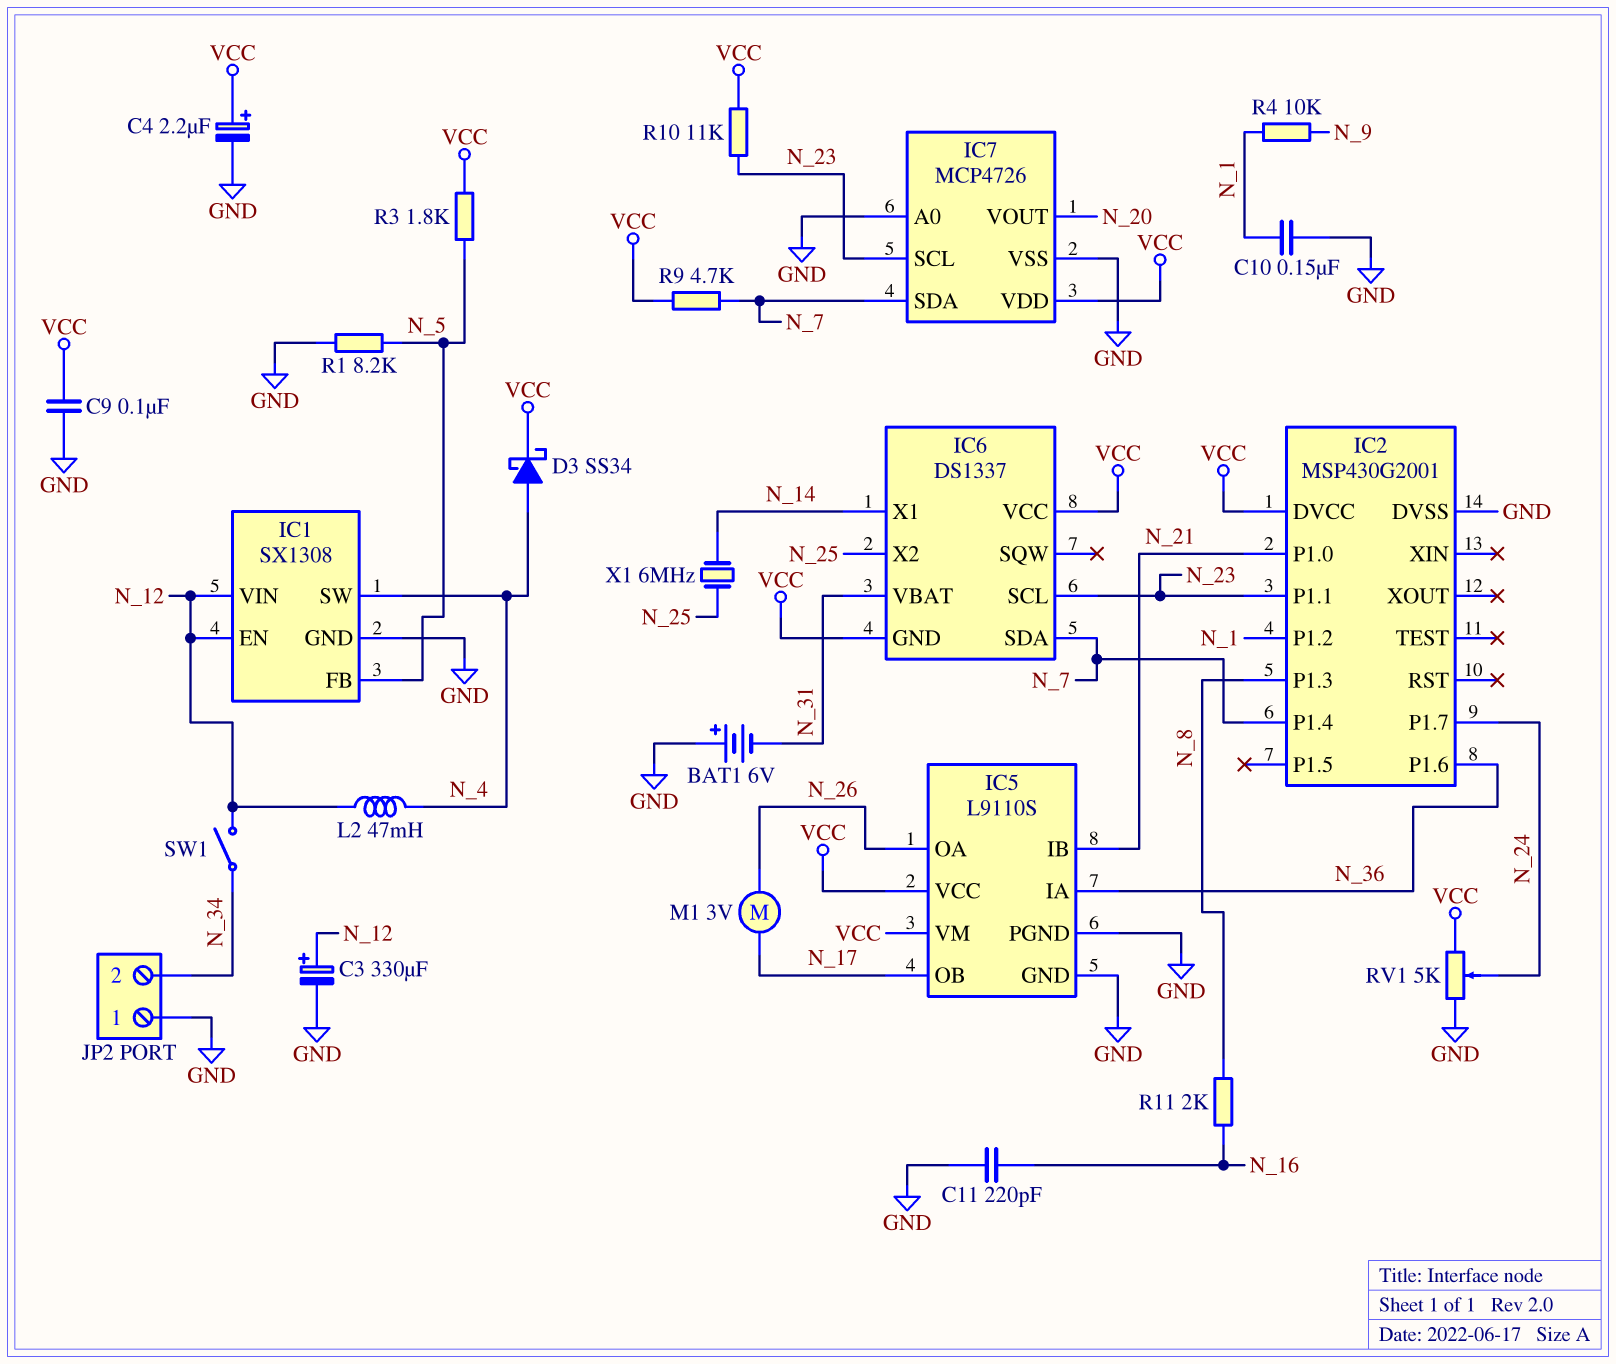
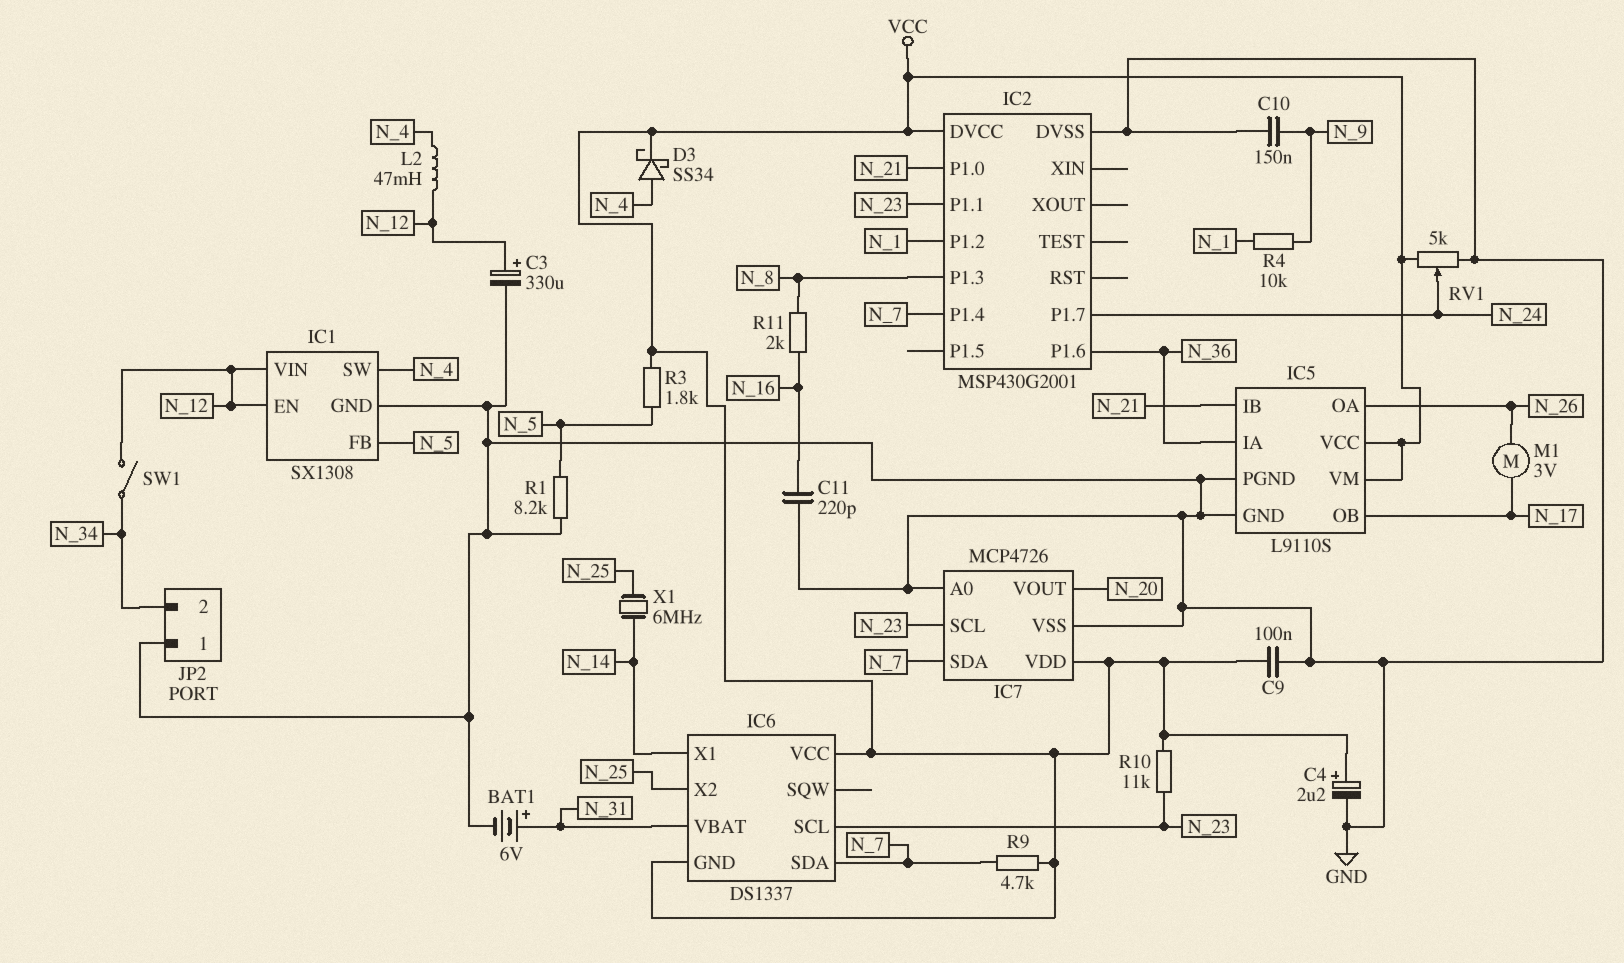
BAT1: 6V (plus GND, minus N_31) -> 6V (plus N_31, minus GND)
C10: 150nF (GND, N_1) -> 150nF (GND, N_9)

